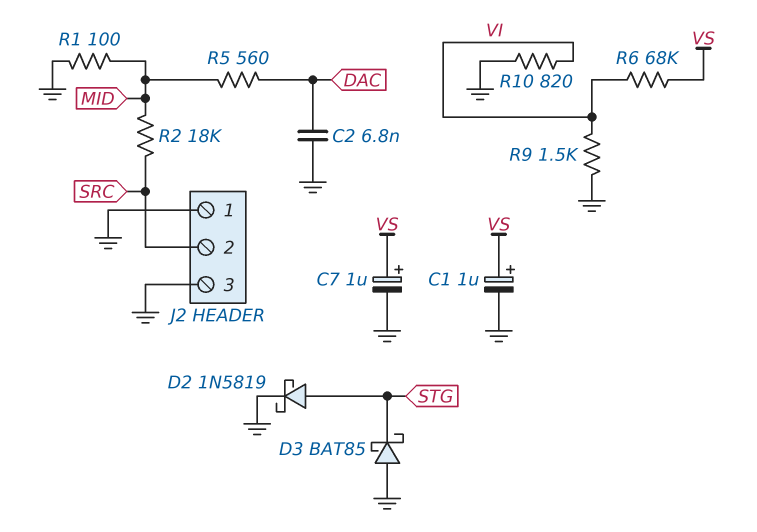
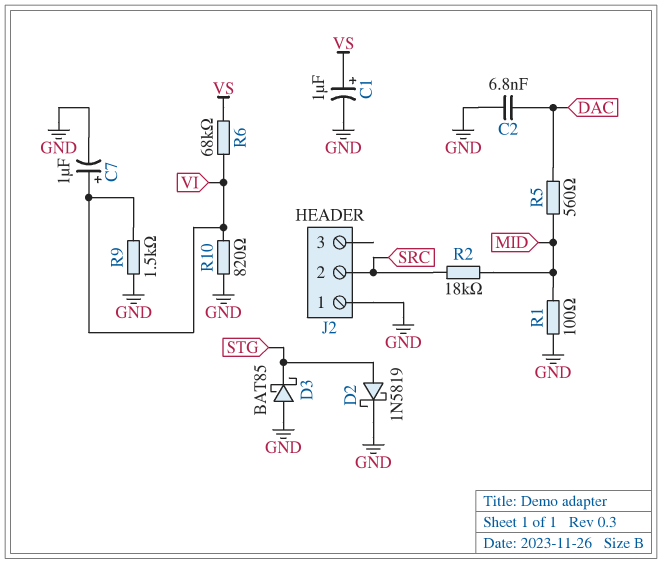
C7: 1uF (plus VS, minus GND) -> 1uF (plus VI, minus GND)
J2 pin 3: GND -> none

